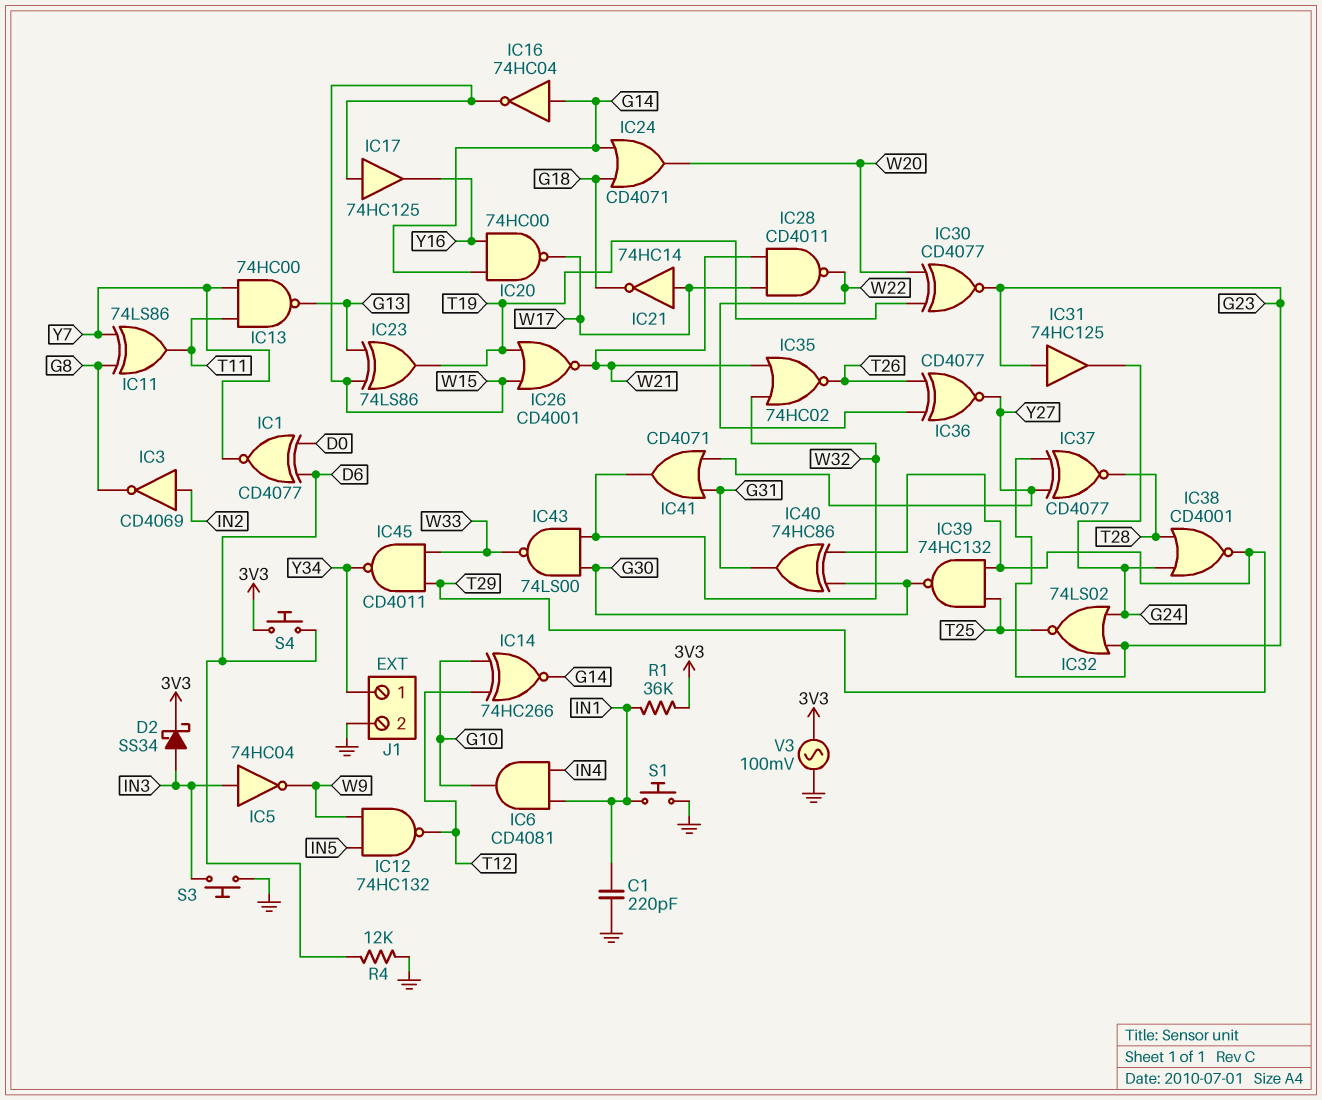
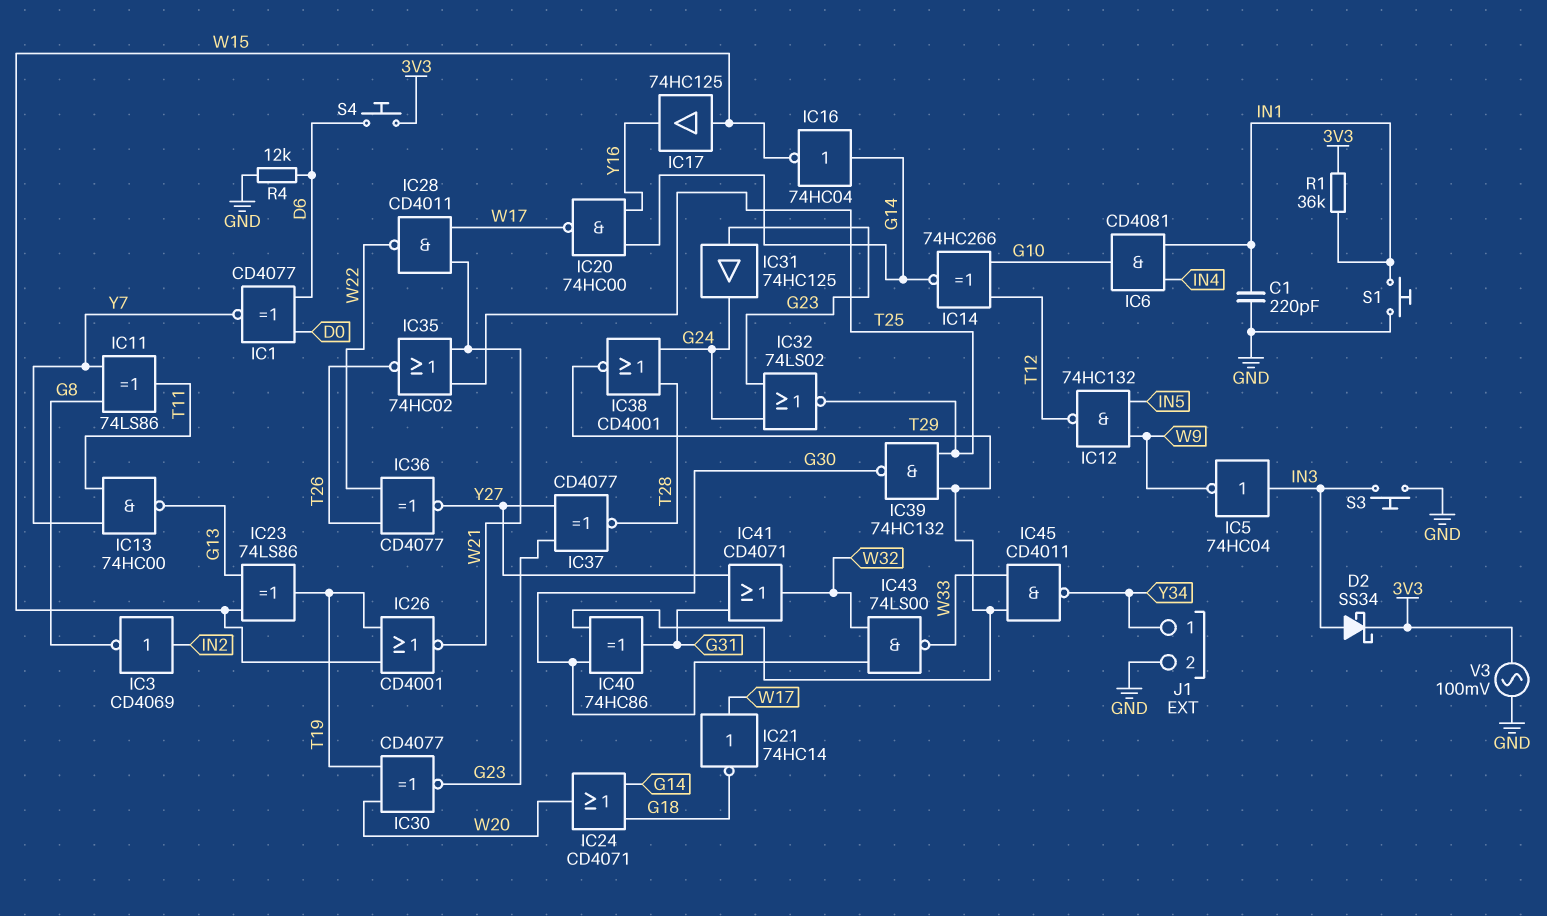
IC35: NOR 74HC02 (in W21, in W32, out T26) -> NOR 74HC02 (in T25, in W21, out T26)

